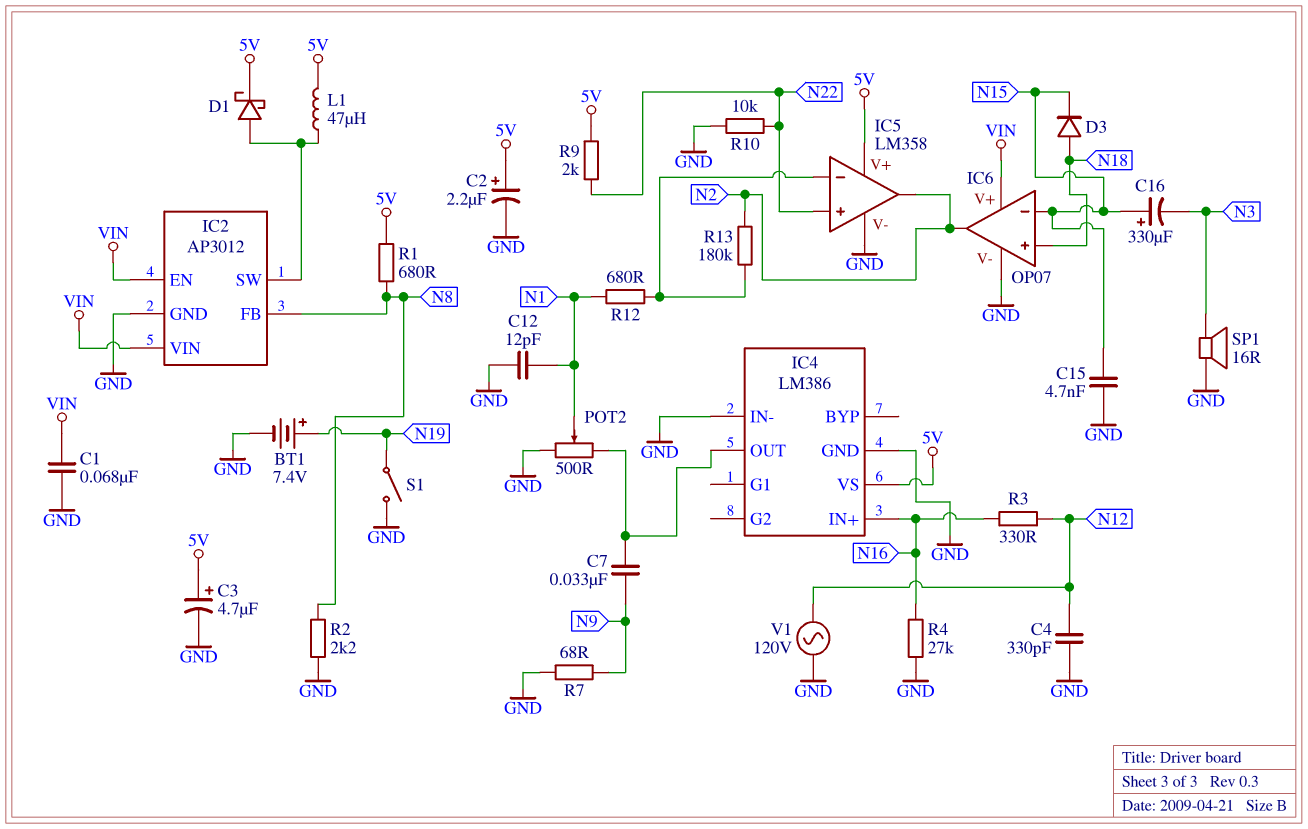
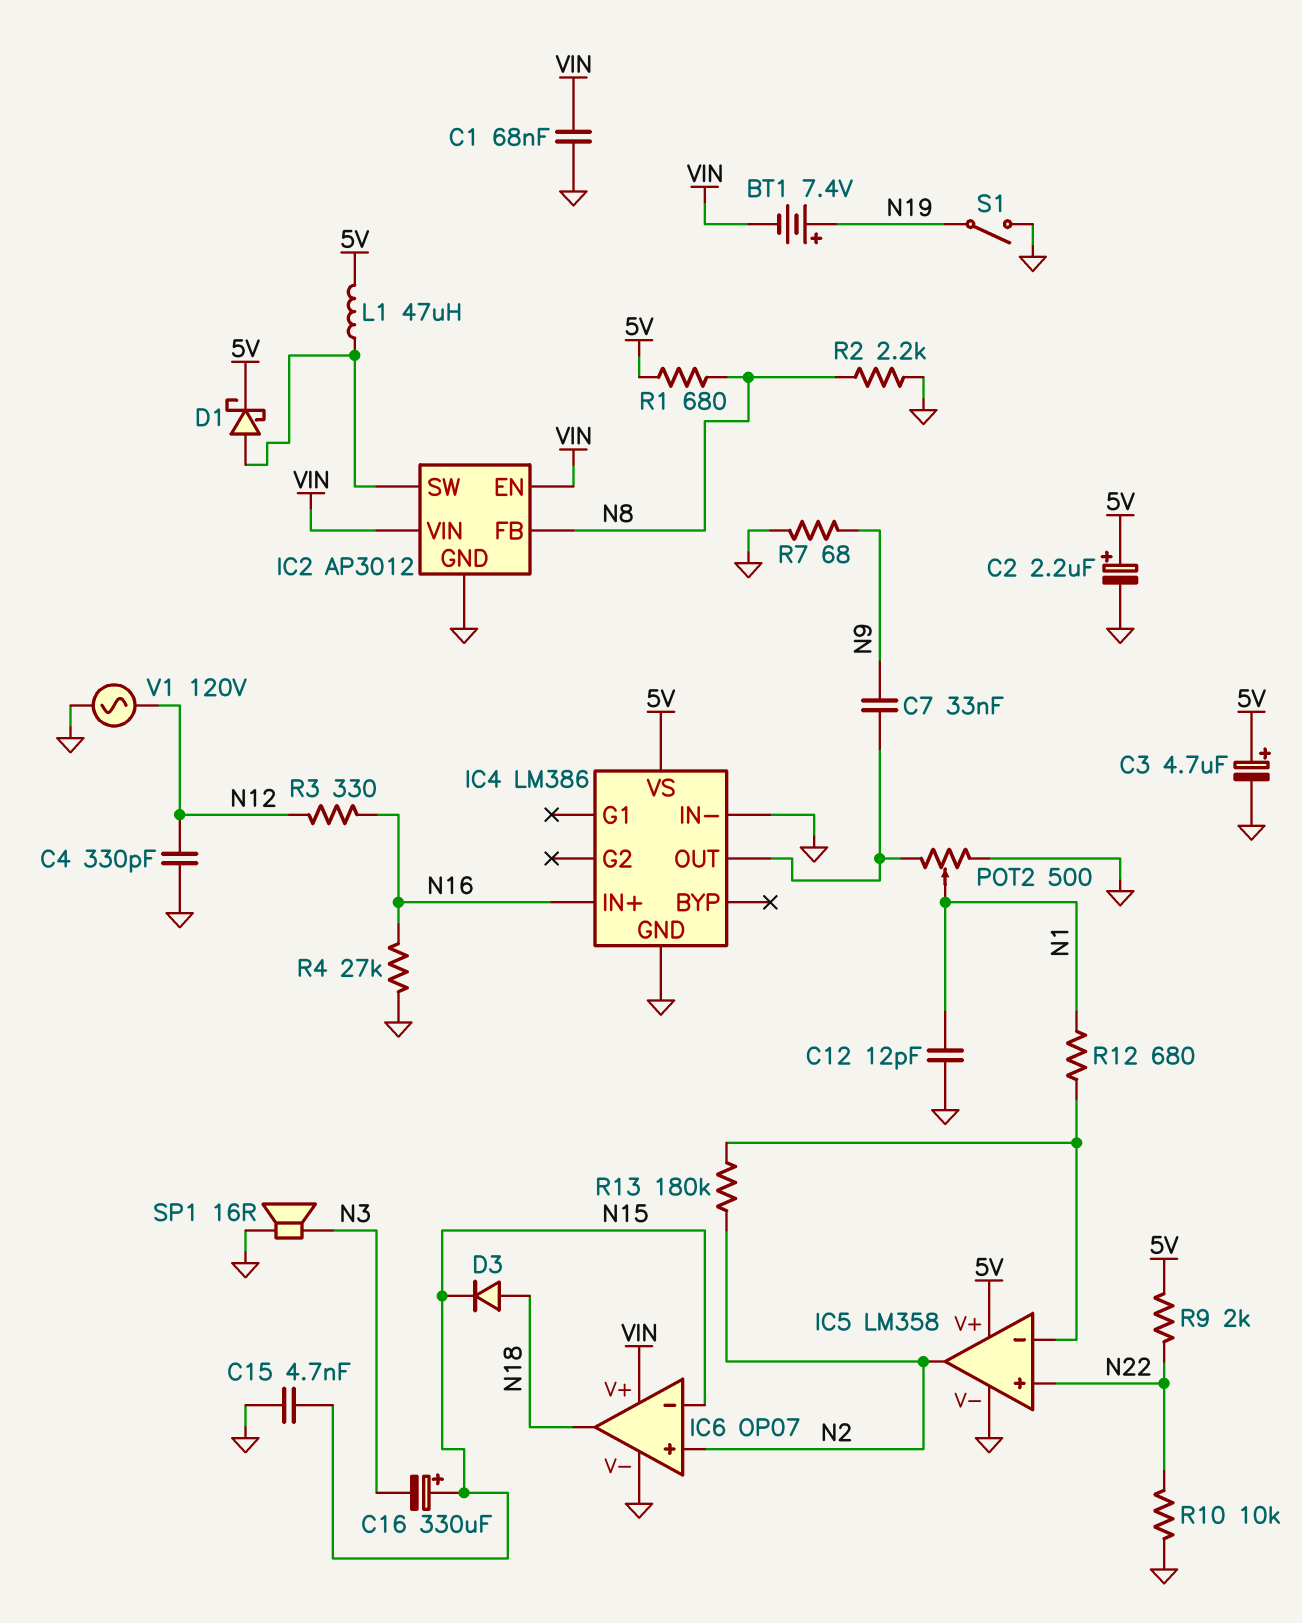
BT1: 7.4V (plus N19, minus GND) -> 7.4V (plus N19, minus VIN)
IC6 pin in+: N18 -> N2
IC6 pin out: N2 -> N18

